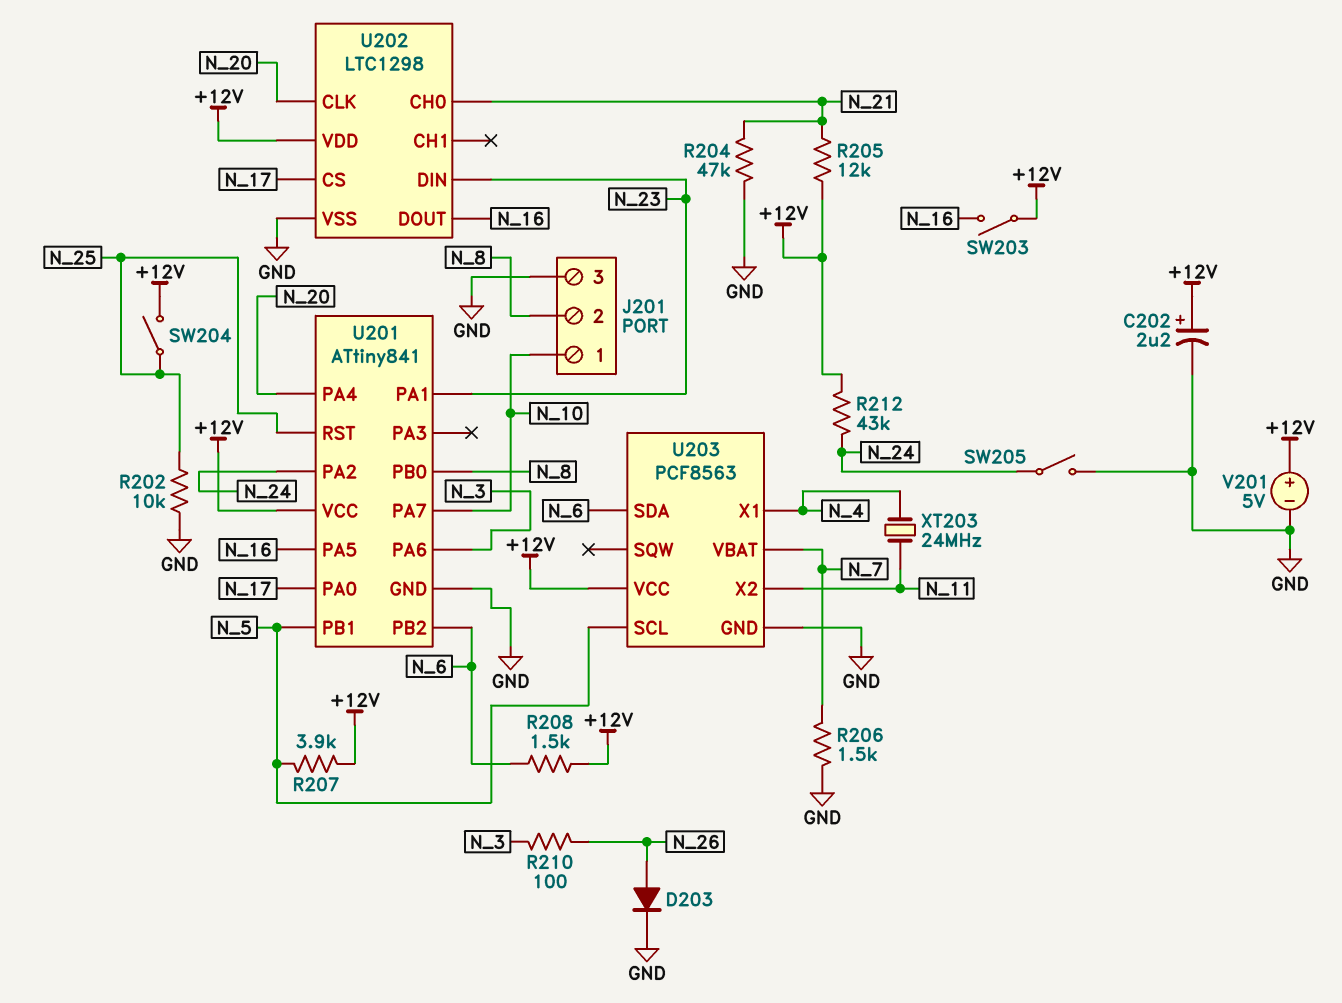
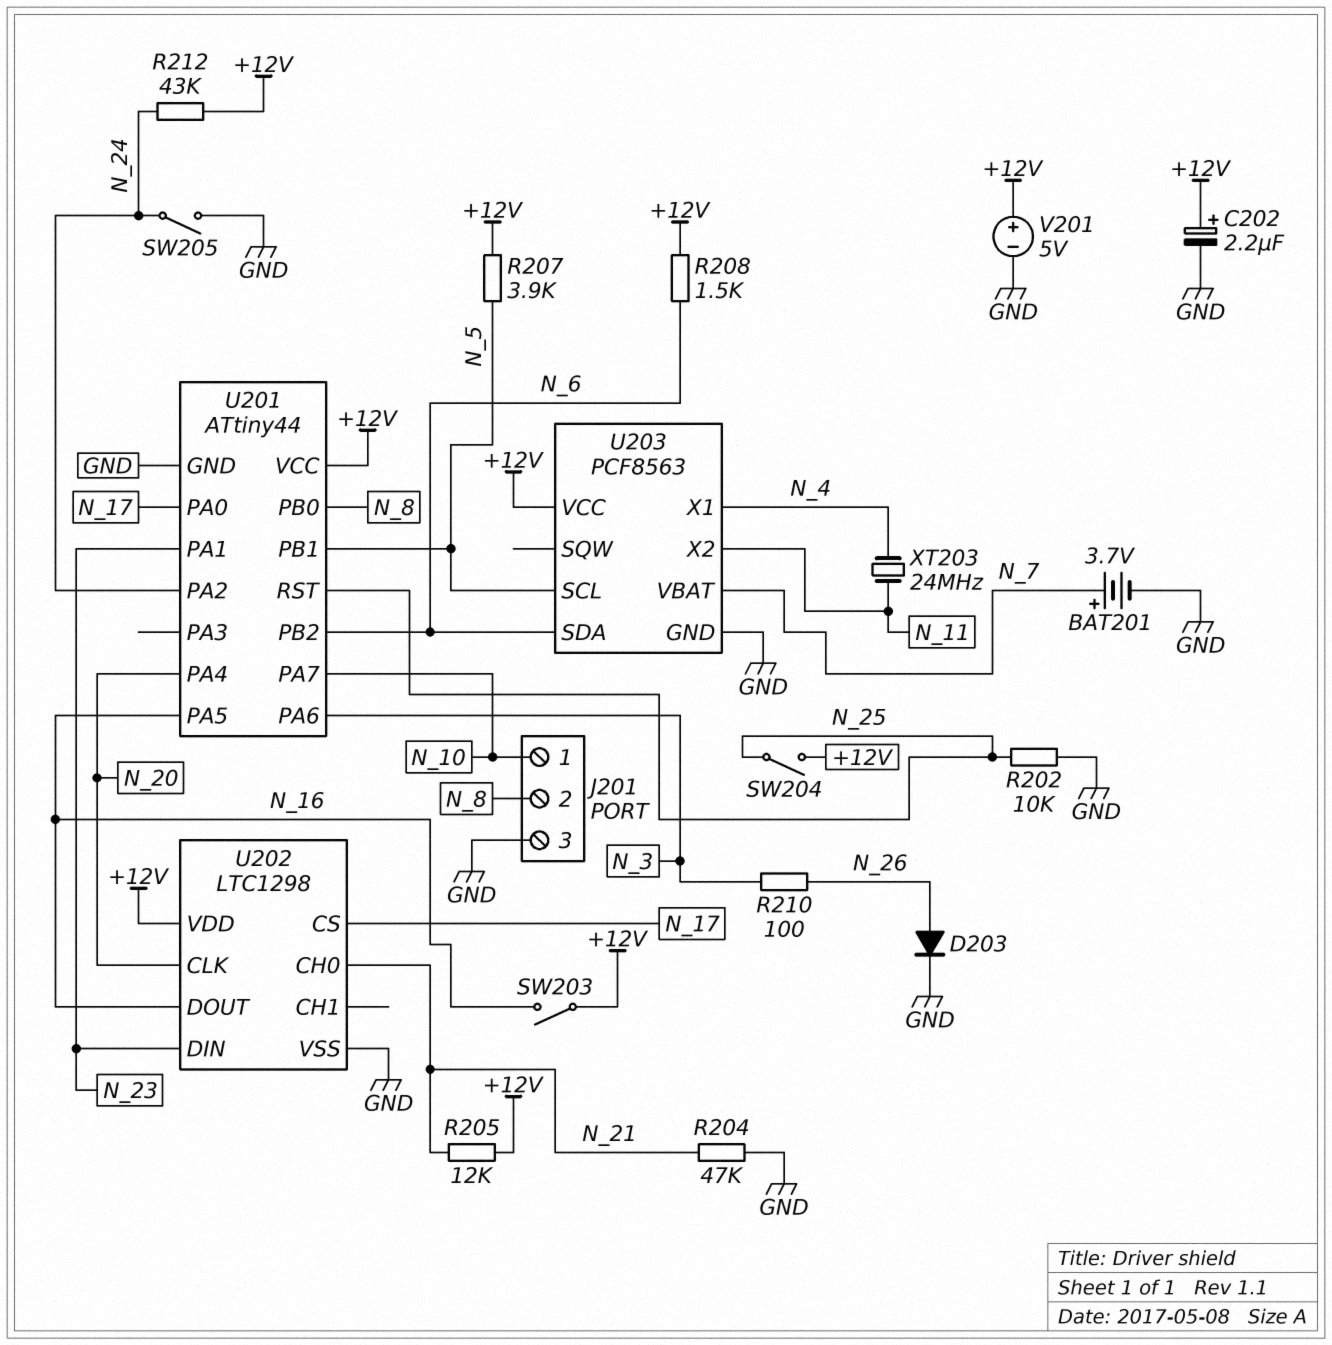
BAT201: none -> 3.7V (plus N_7, minus GND)
R206: 1.5k (GND, N_7) -> none
U201: ATtiny841 -> ATtiny44

